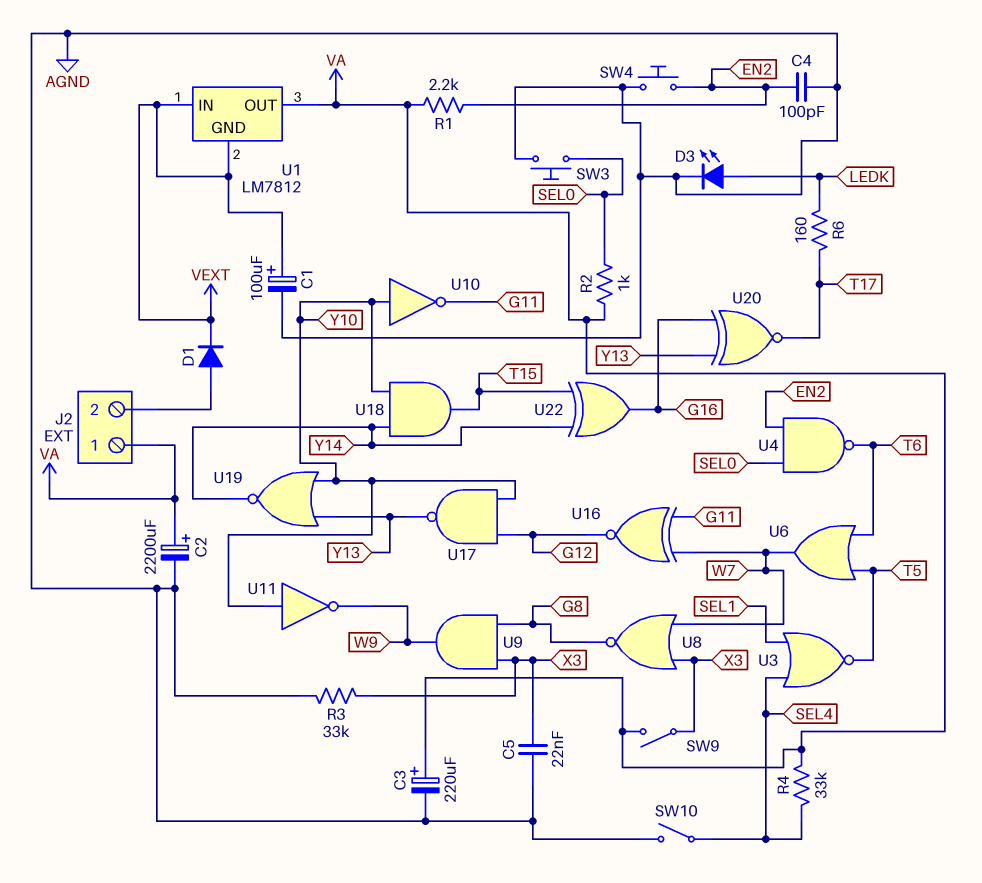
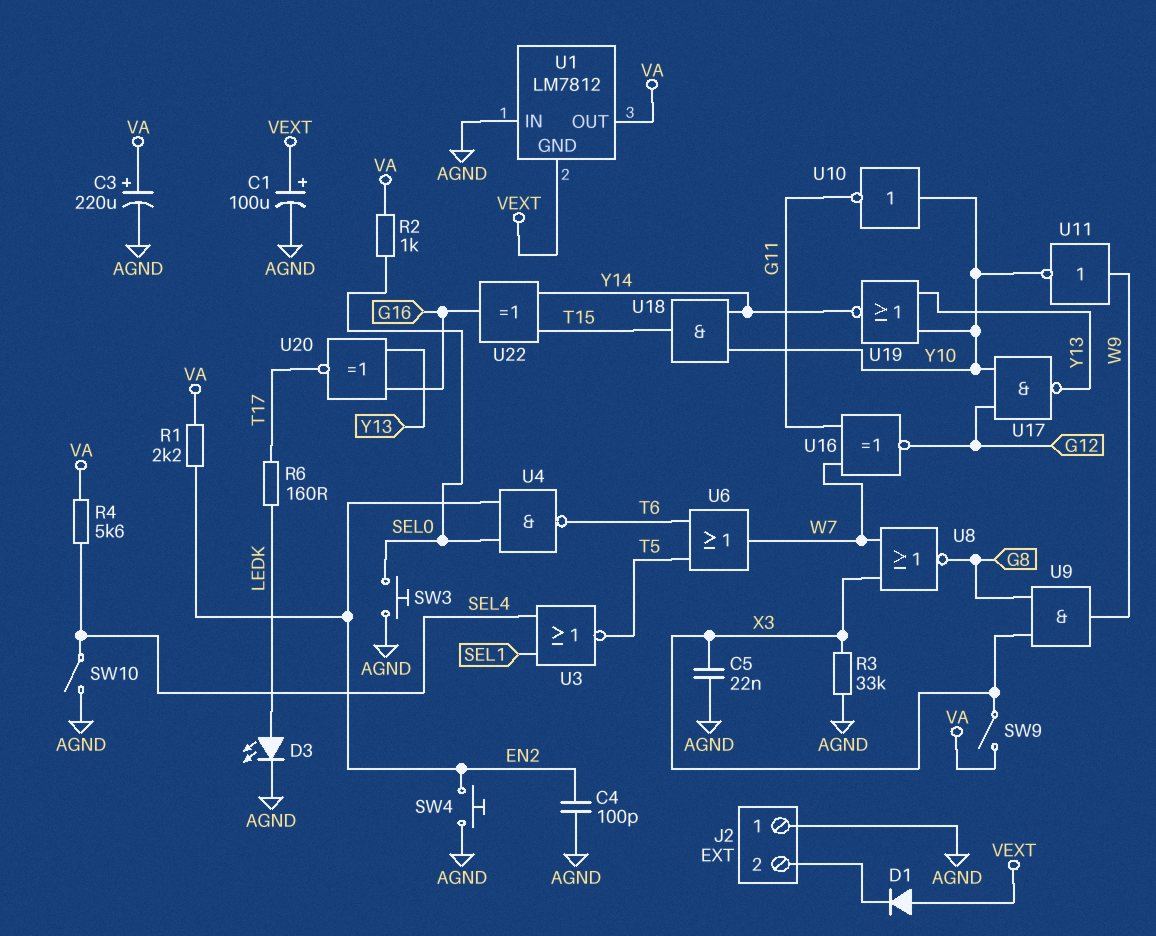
C2: 2200uF (plus VA, minus AGND) -> none
D1: diode (A J2/2, K VEXT) -> diode (A VEXT, K J2/2)
J2 pin 1: VA -> AGND
R4: 33k (SEL4, VA) -> 5.6k (SEL4, VA)
U1 pin IN: VEXT -> AGND
U11: NOT (in Y10, out W9) -> NOT (in W9, out Y10)

